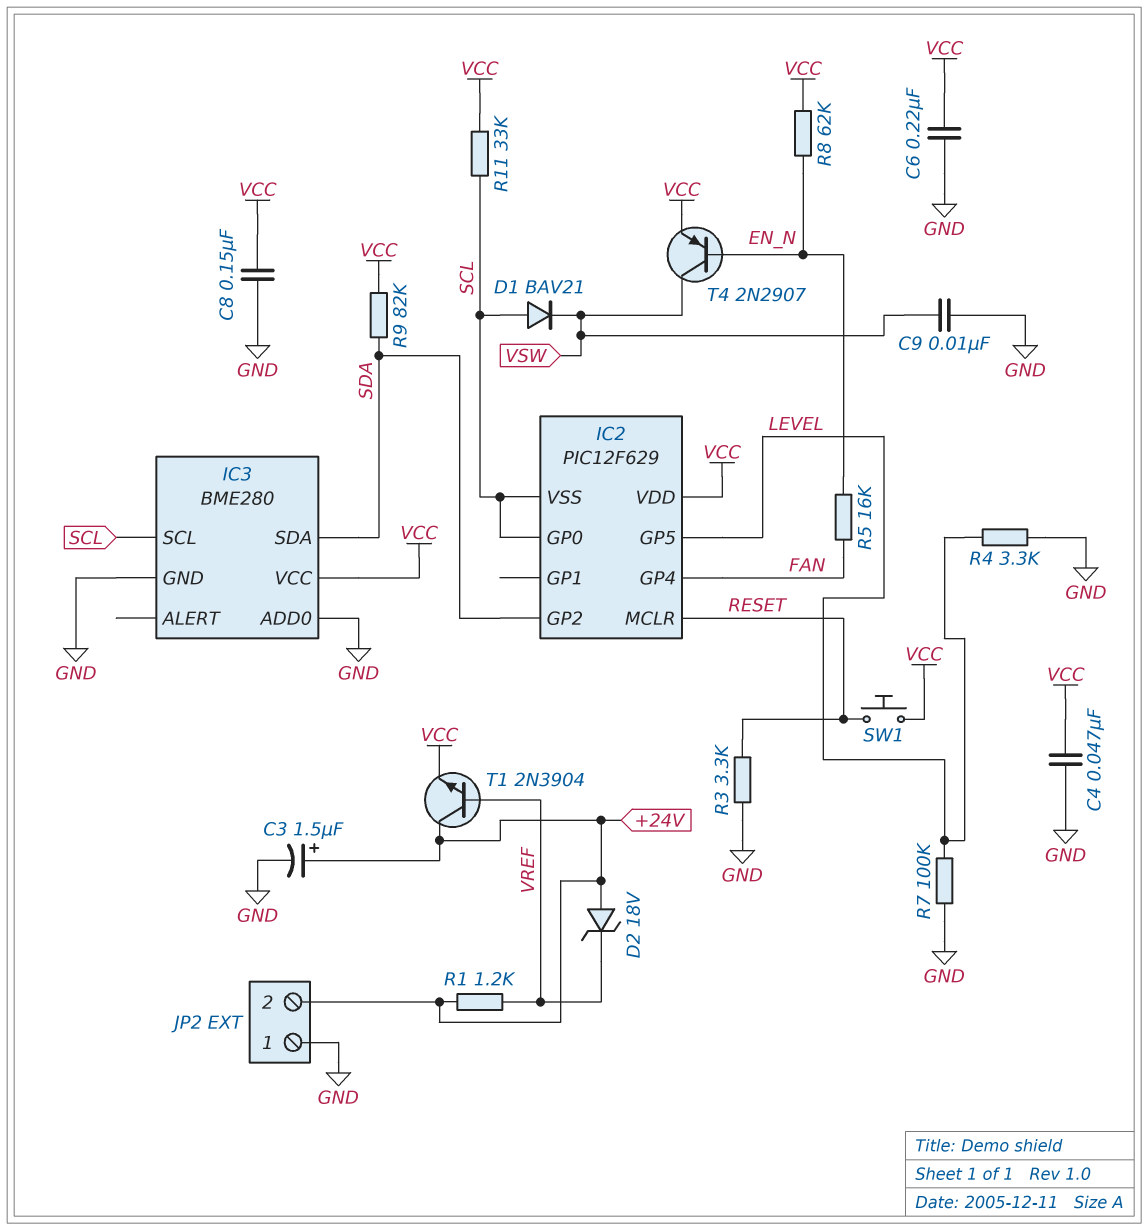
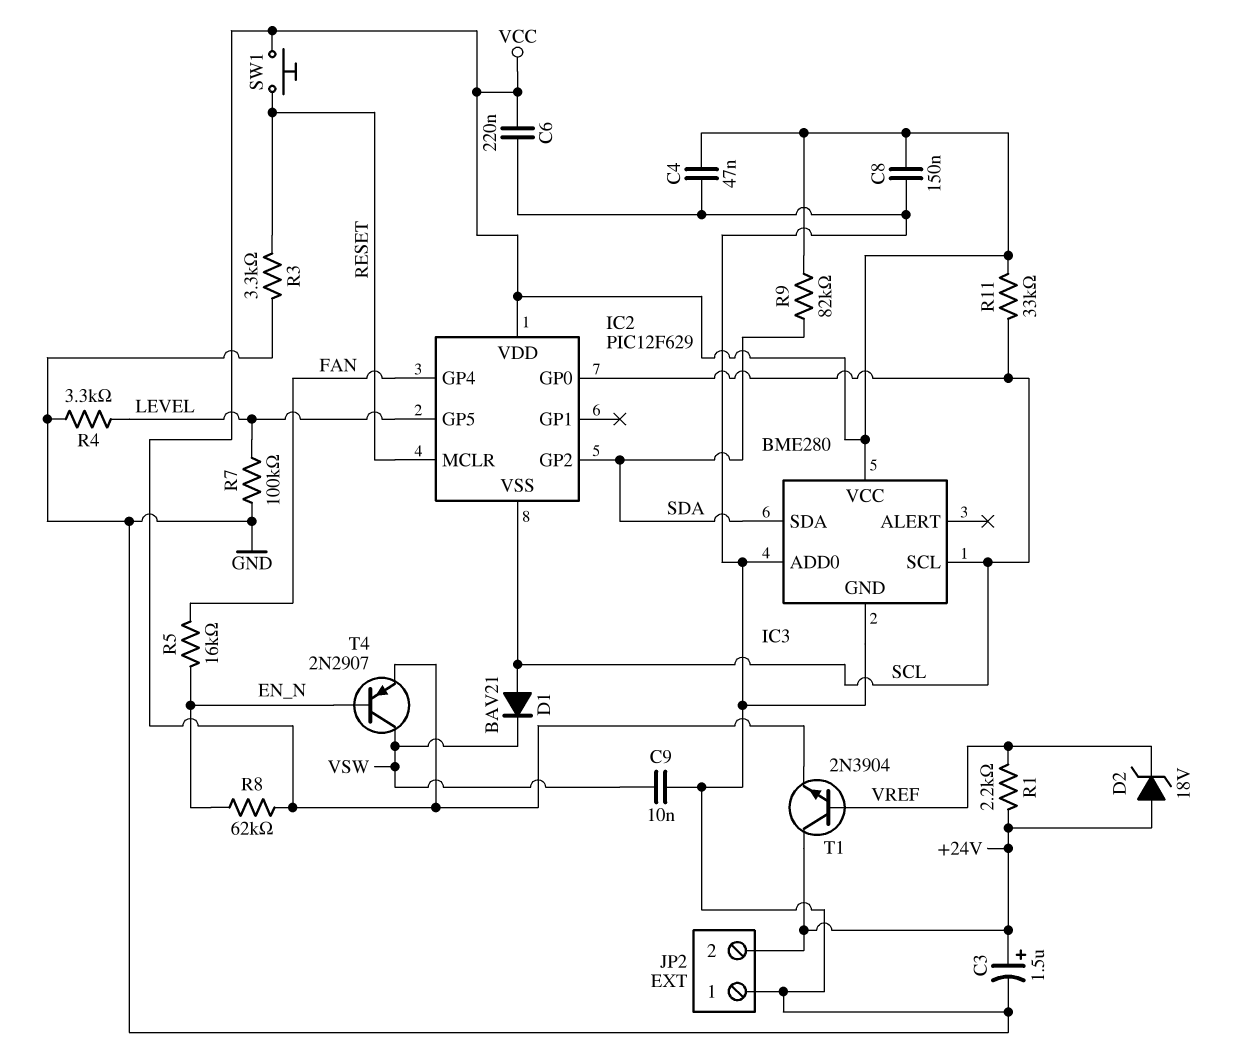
R1: 1.2k (+24V, VREF) -> 2.2k (+24V, VREF)

